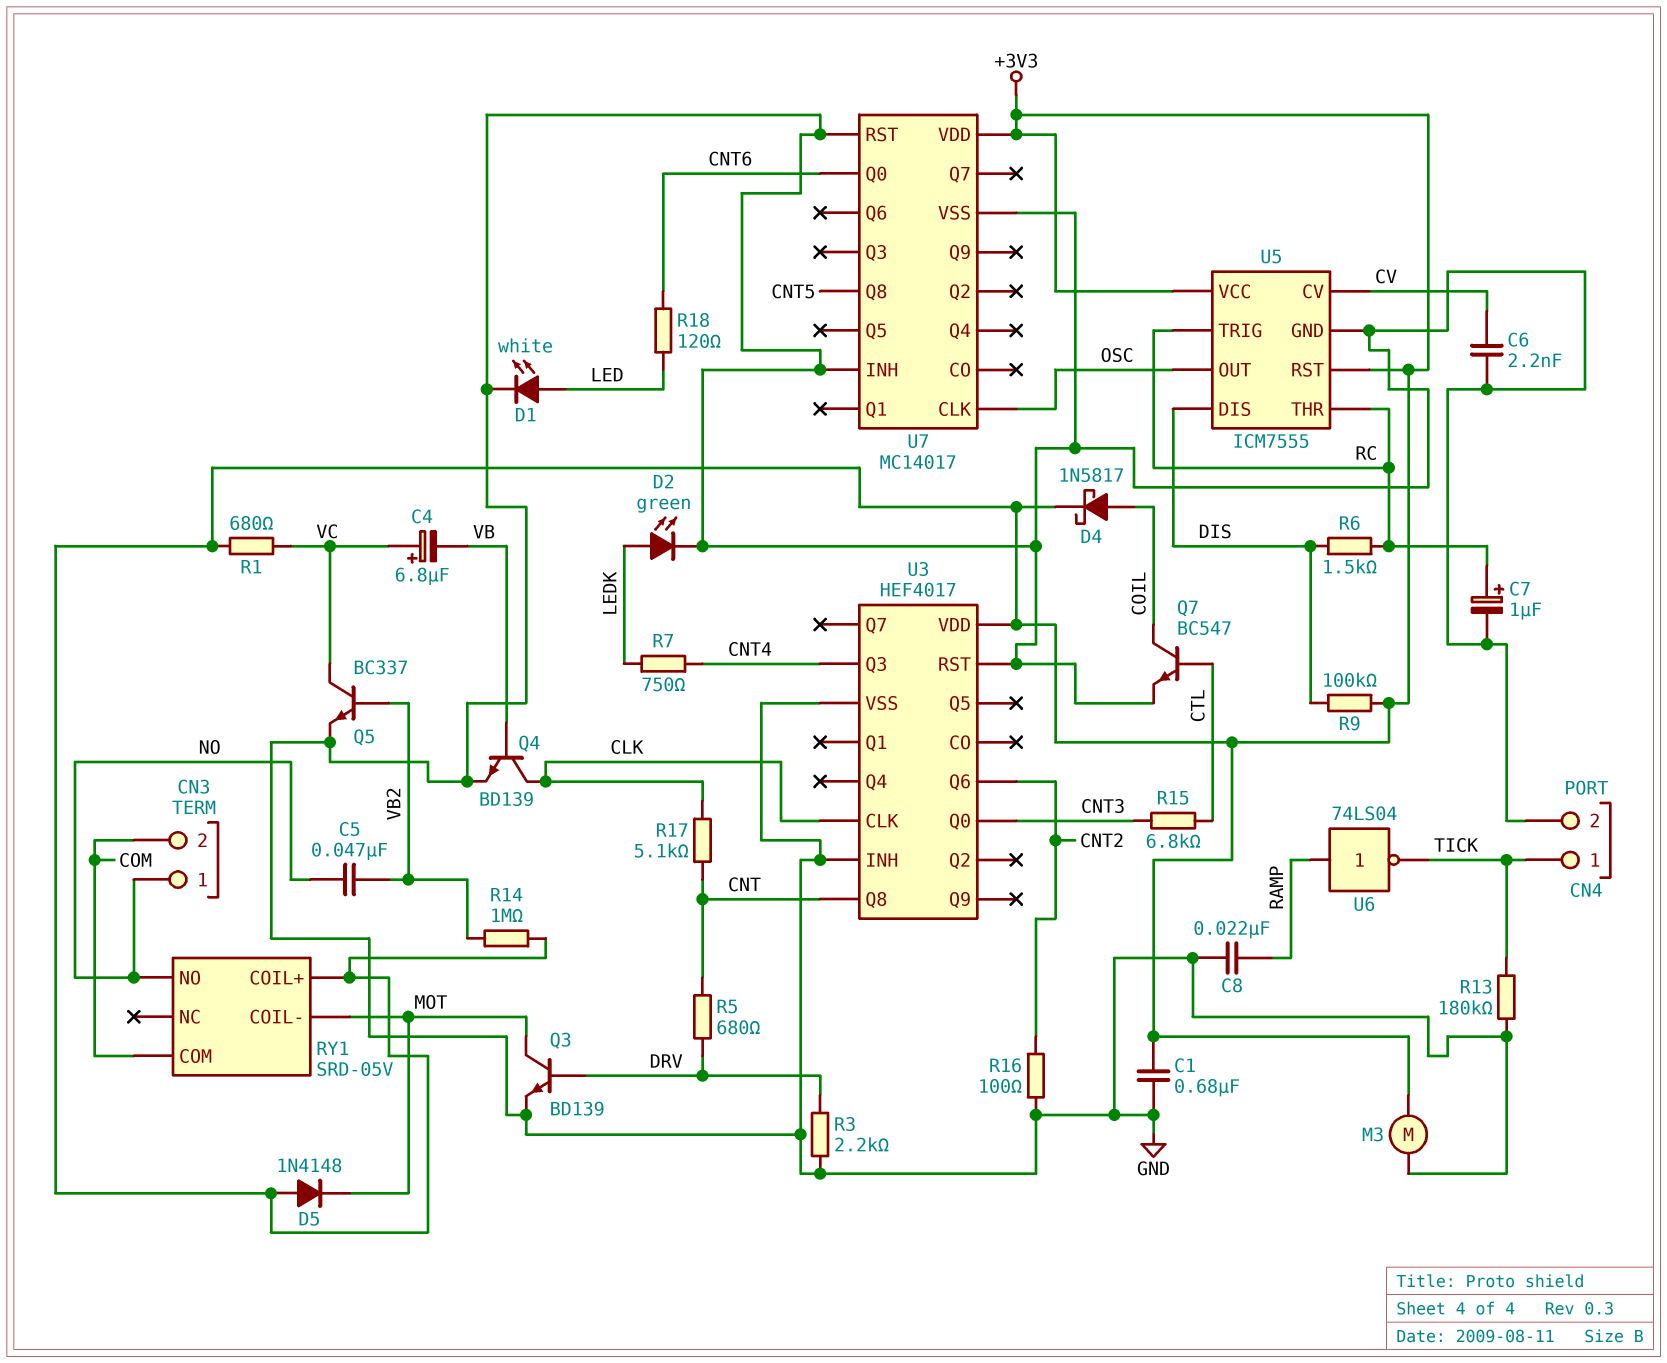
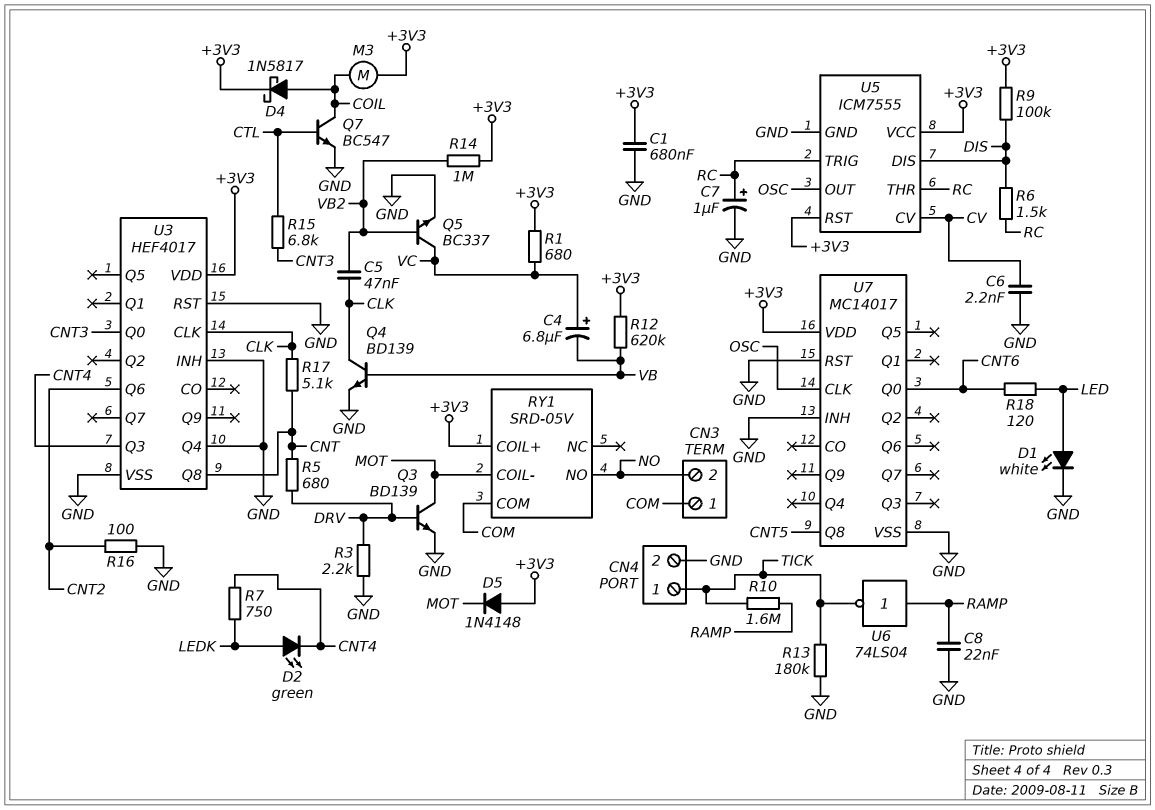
C5: 47nF (NO, VB2) -> 47nF (CLK, VB2)
CN3 pin 1: NO -> COM
CN3 pin 2: COM -> NO
D2: LED green (A LEDK, K GND) -> LED green (A LEDK, K CNT4)
M3: motor (+3V3, GND) -> motor (+3V3, COIL)
R10: none -> 1.6M (RAMP, TICK)
R12: none -> 620k (+3V3, VB)
U3 pin Q4: none -> GND

